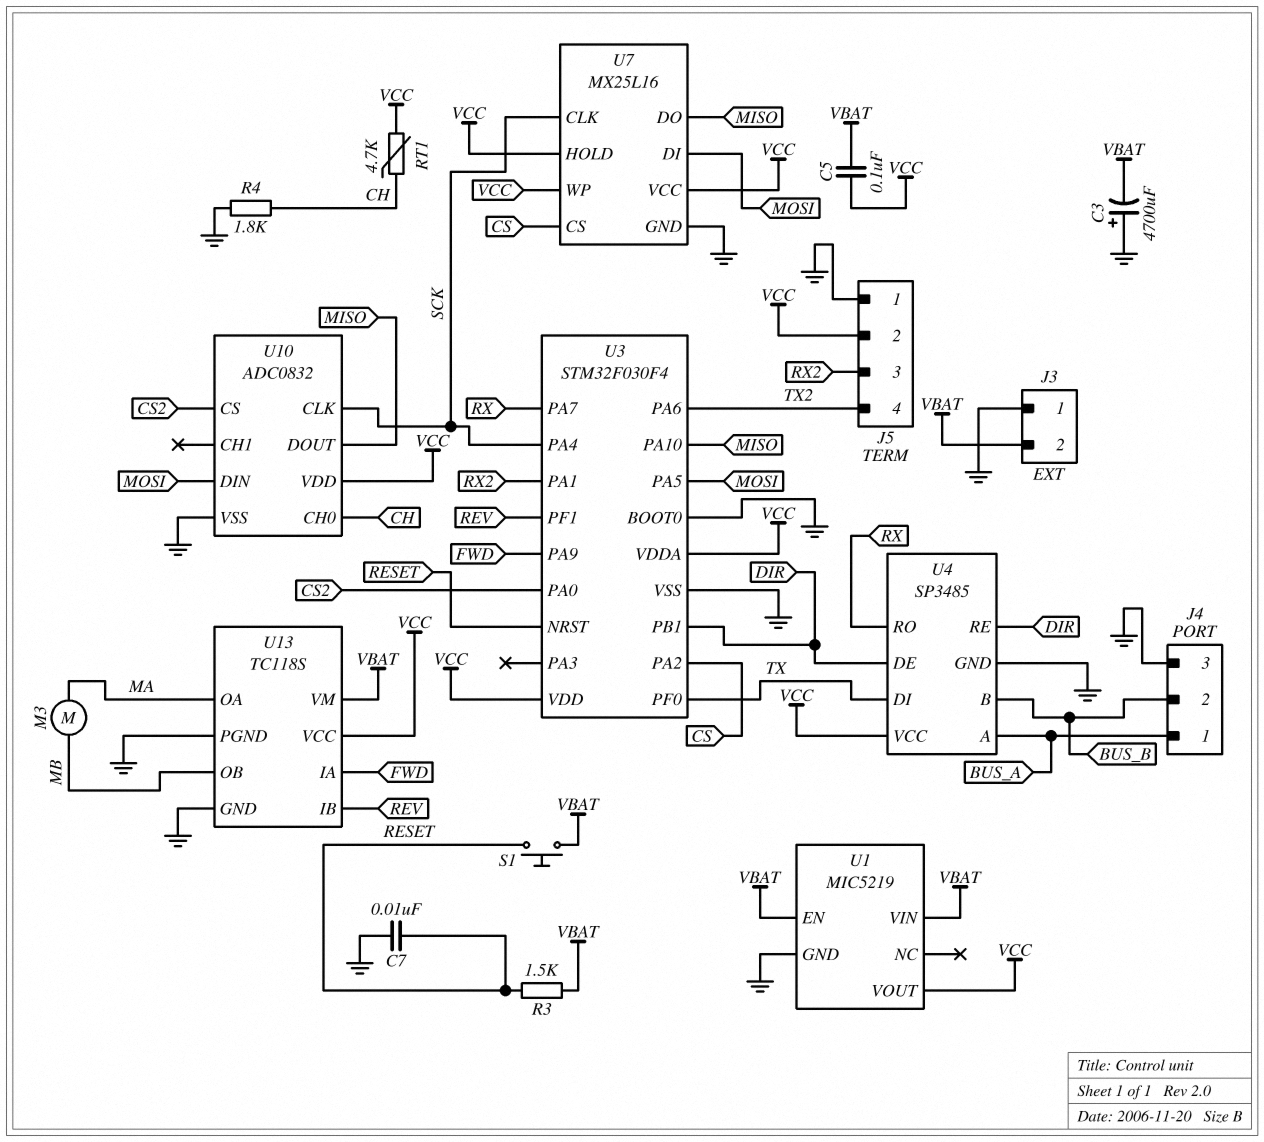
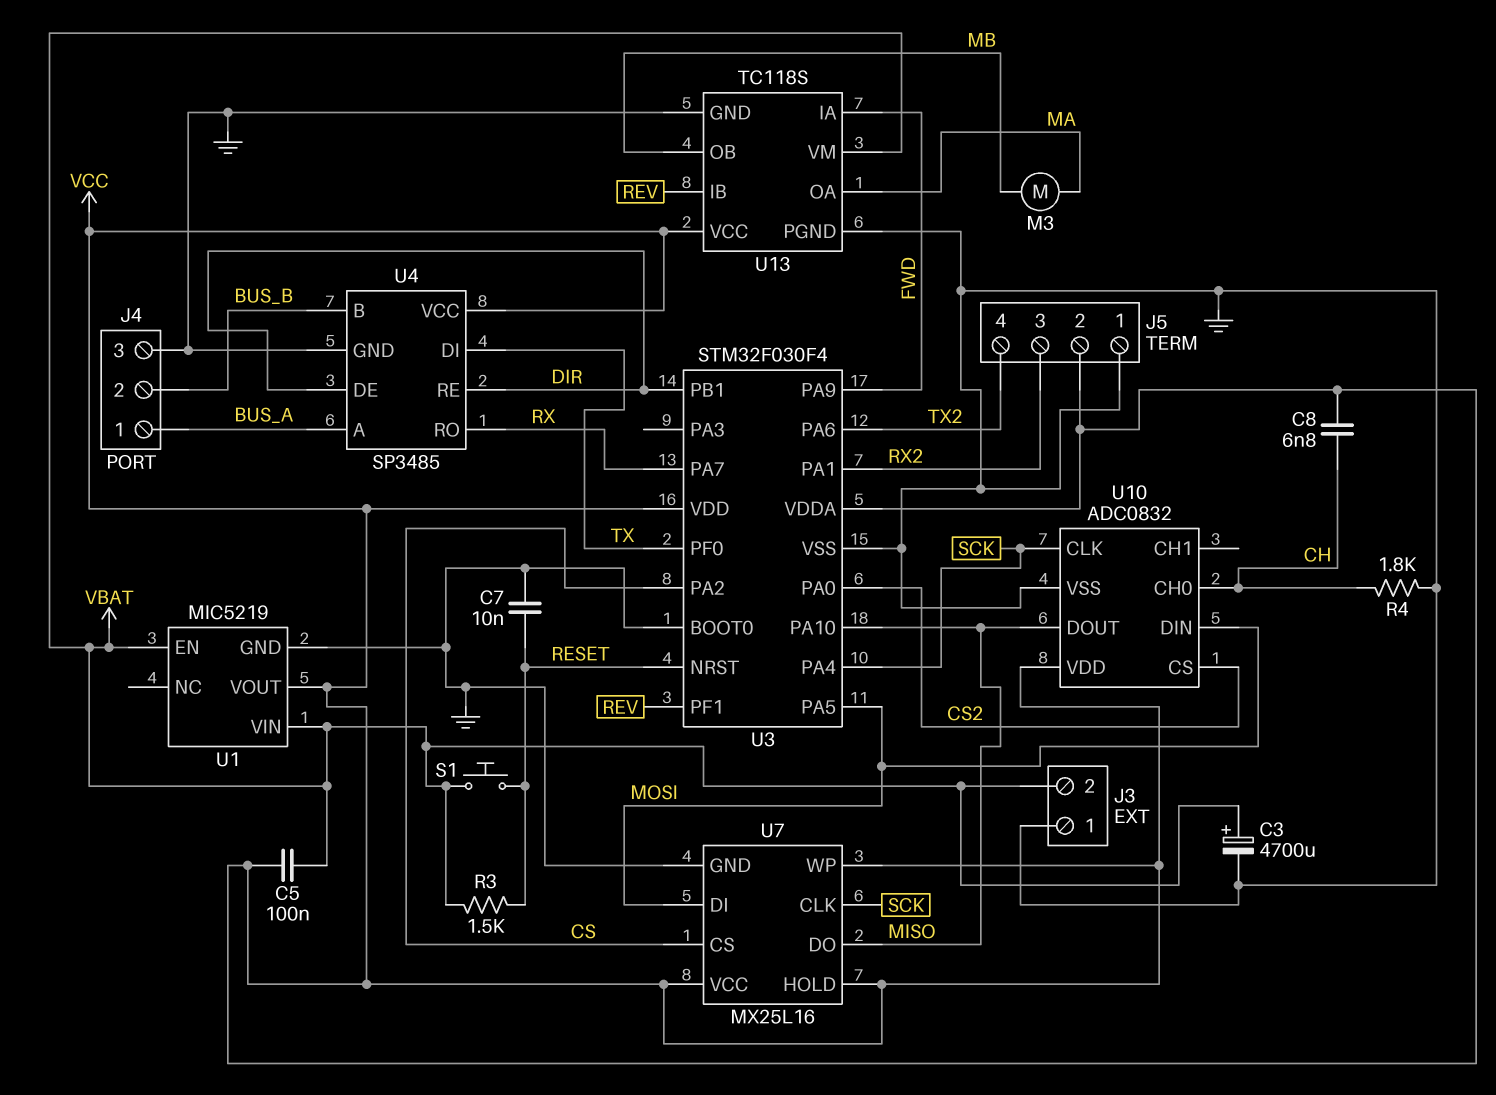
C3: 4700uF (plus GND, minus VBAT) -> 4700uF (plus VBAT, minus GND)
C8: none -> 6.8nF (CH, VCC)
RT1: 4.7k (CH, VCC) -> none

